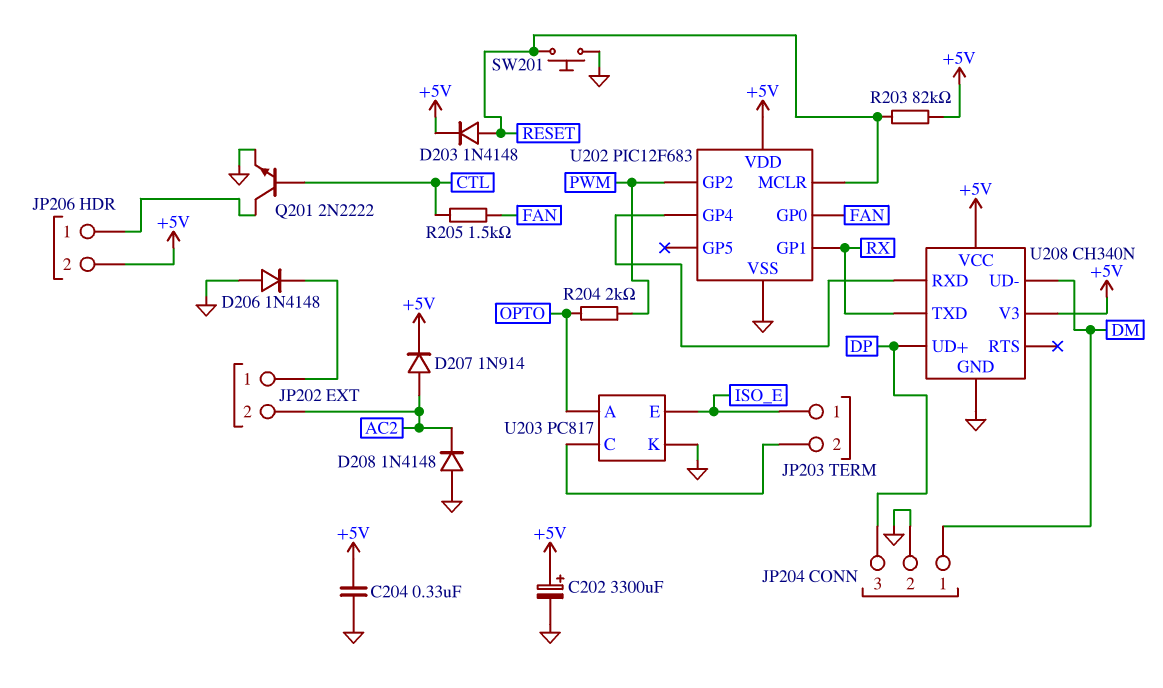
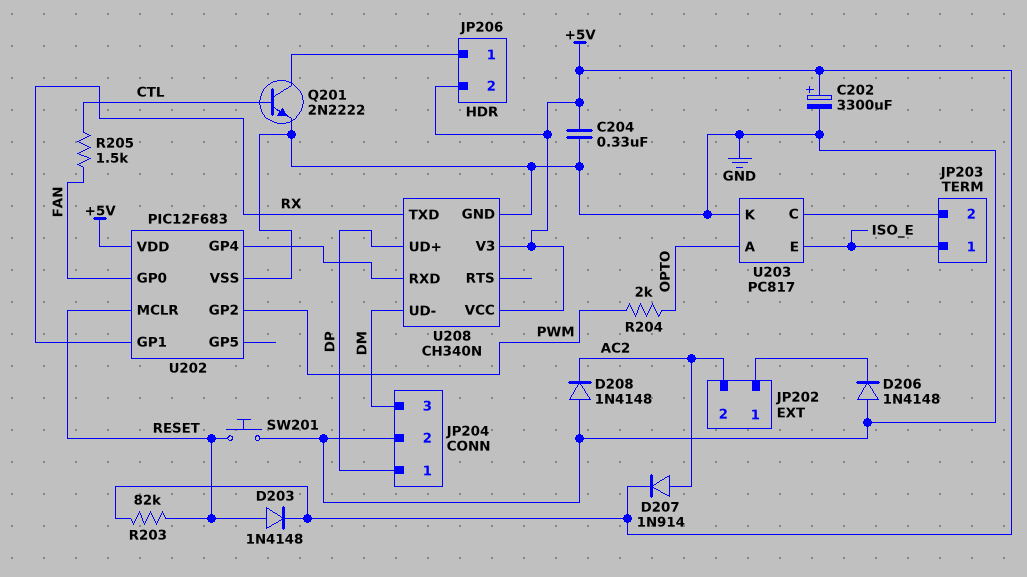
JP204 pin 1: DM -> DP
JP204 pin 3: DP -> DM

